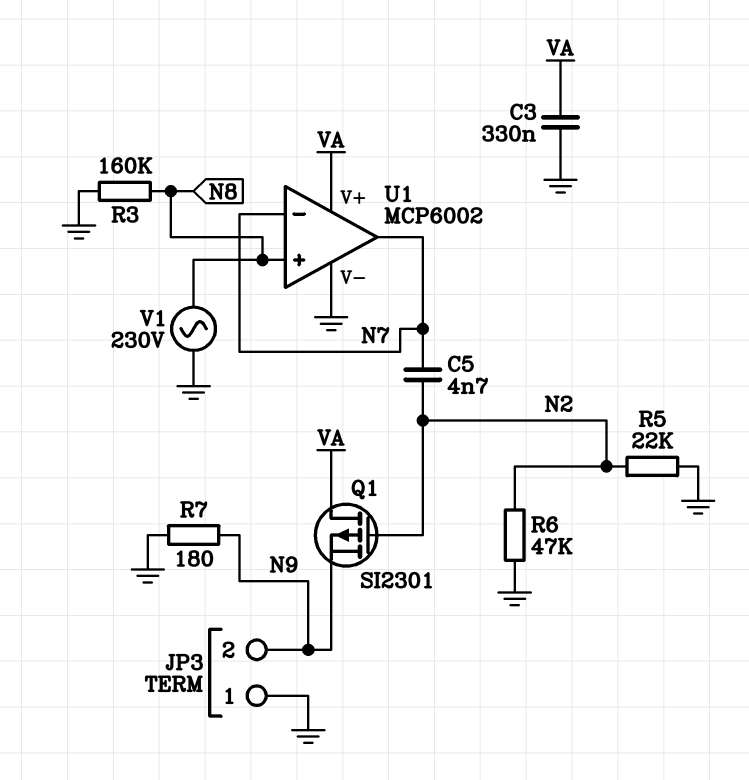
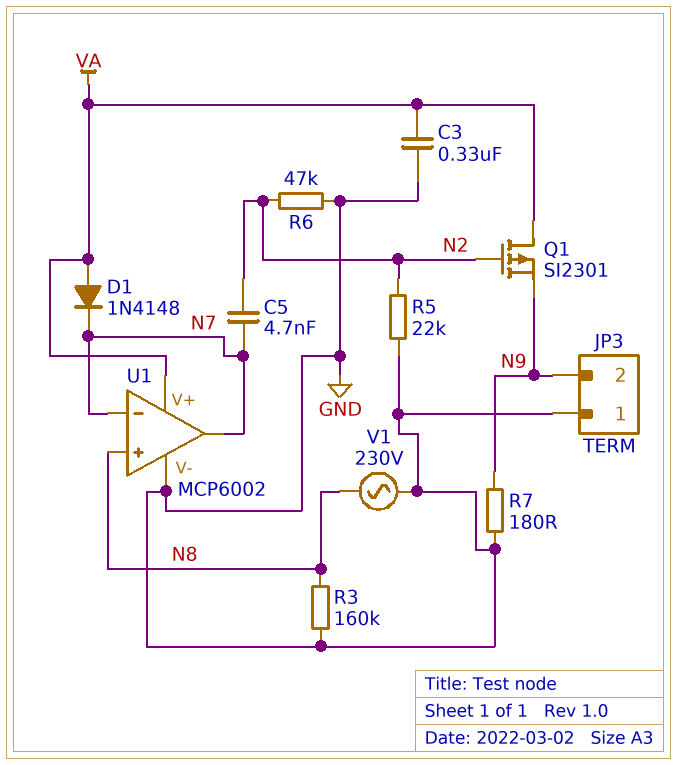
D1: none -> diode 1N4148 (A VA, K N7)

